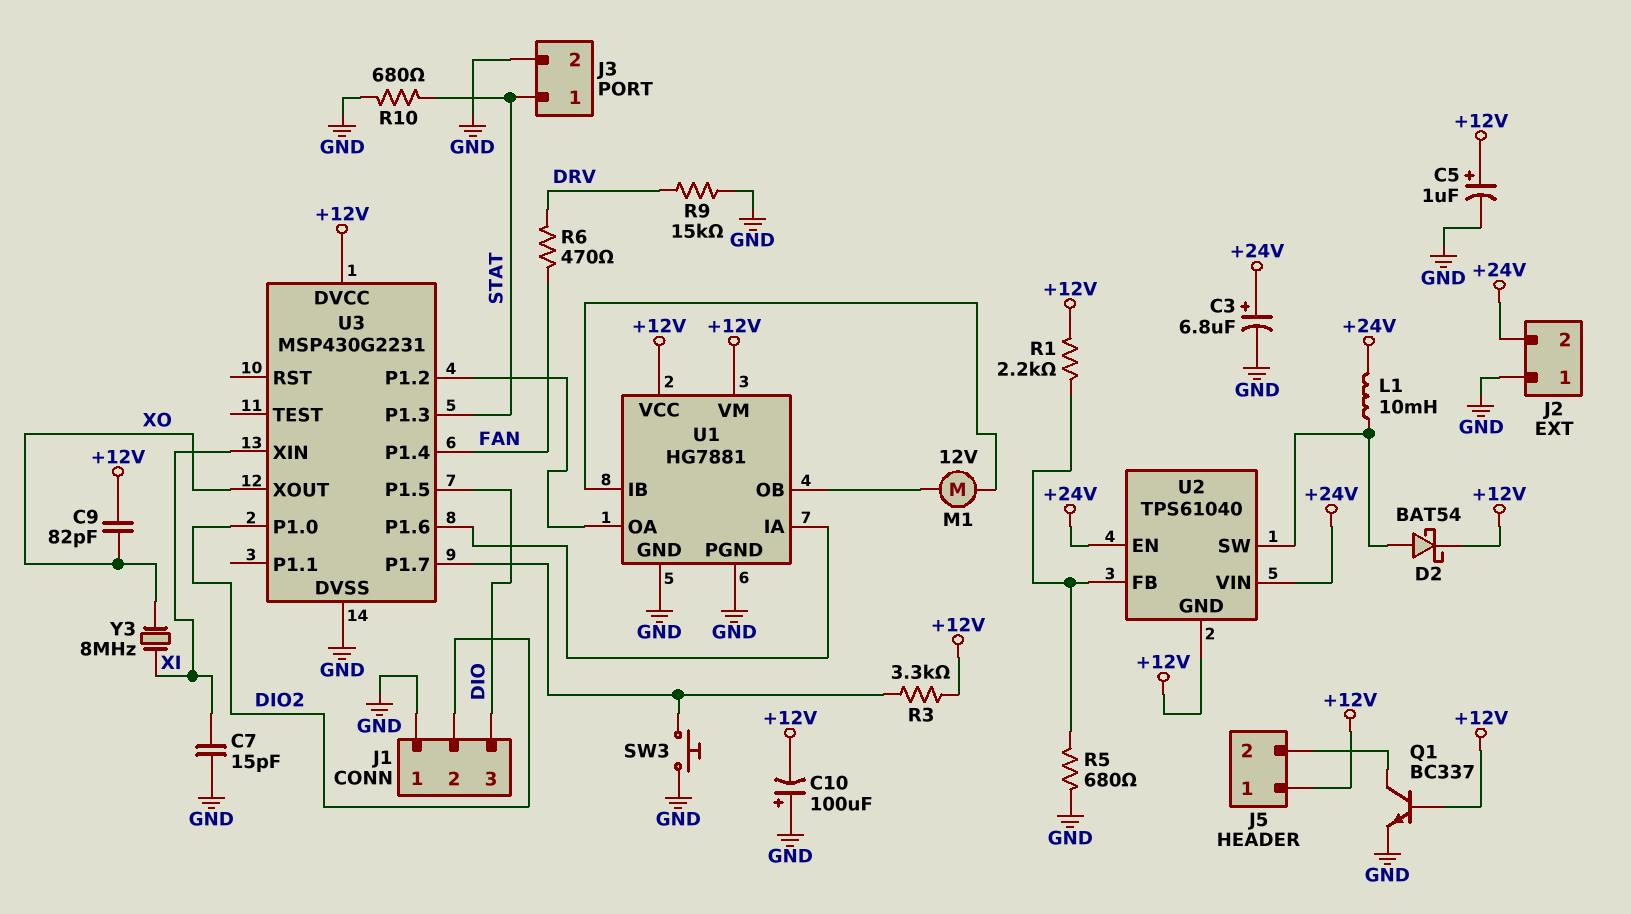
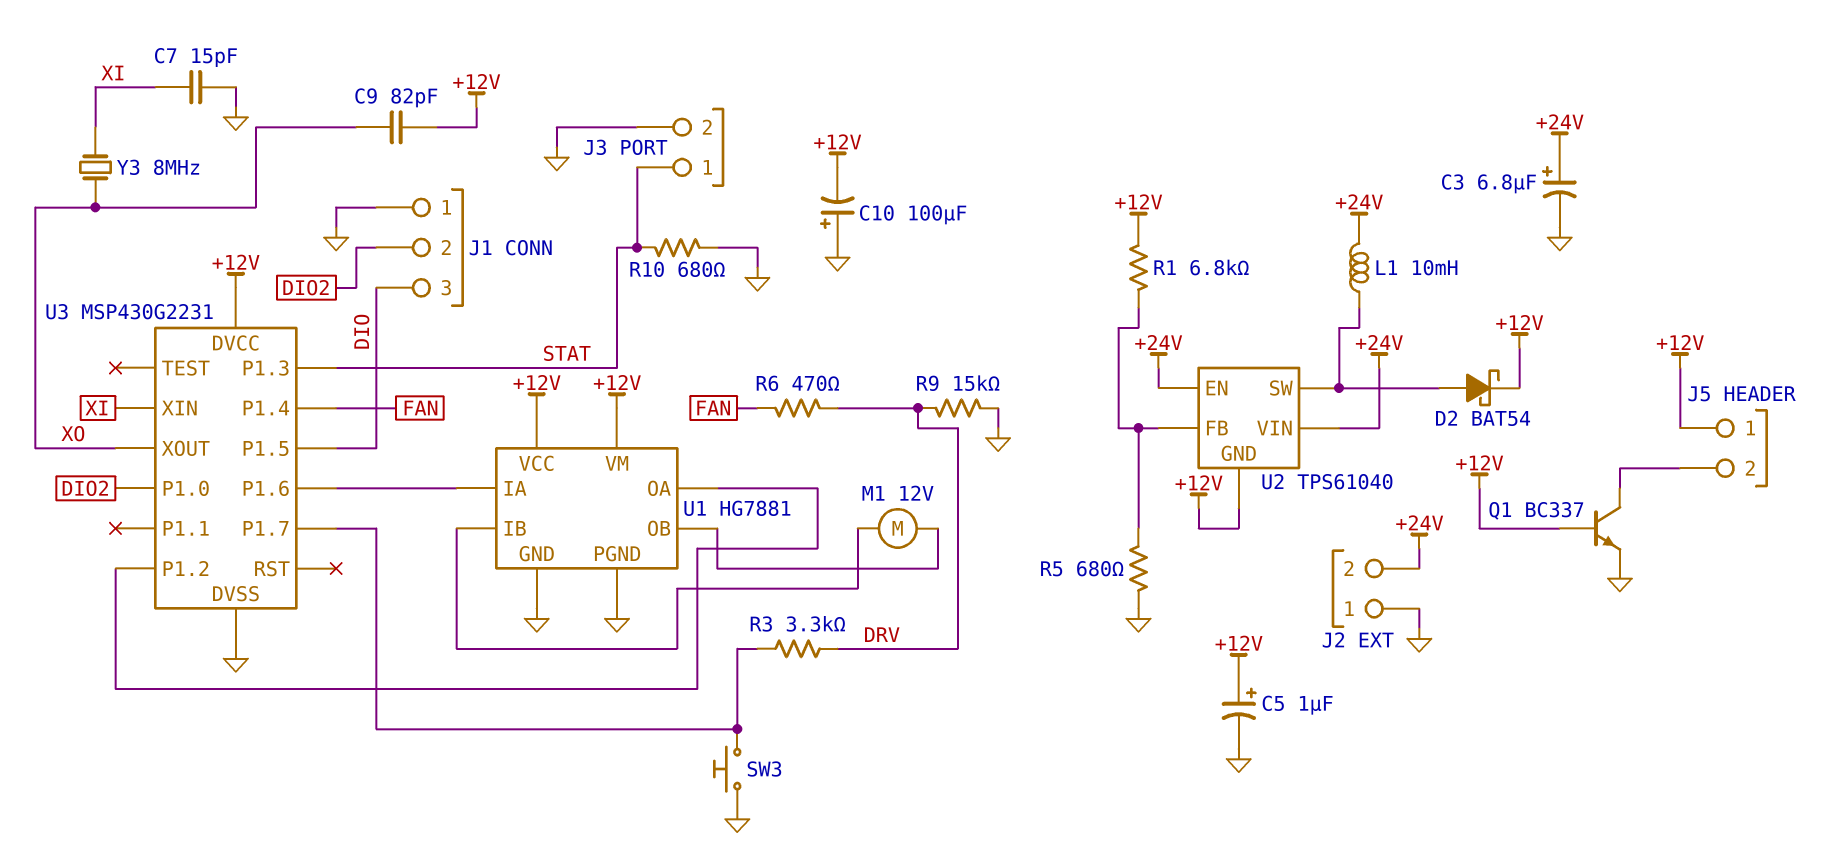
R1: 2.2k (+12V, U2/FB) -> 6.8k (+12V, U2/FB)
R3: 3.3k (+12V, U3/P1.7) -> 3.3k (DRV, U3/P1.7)

